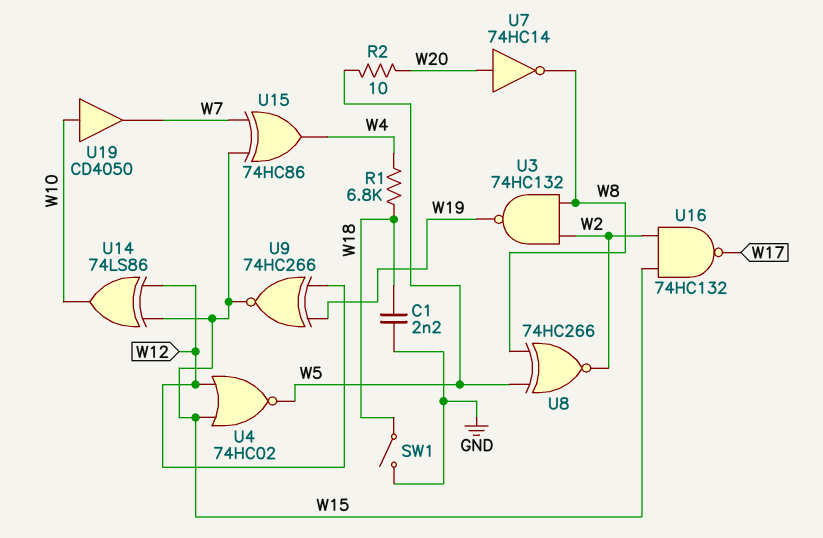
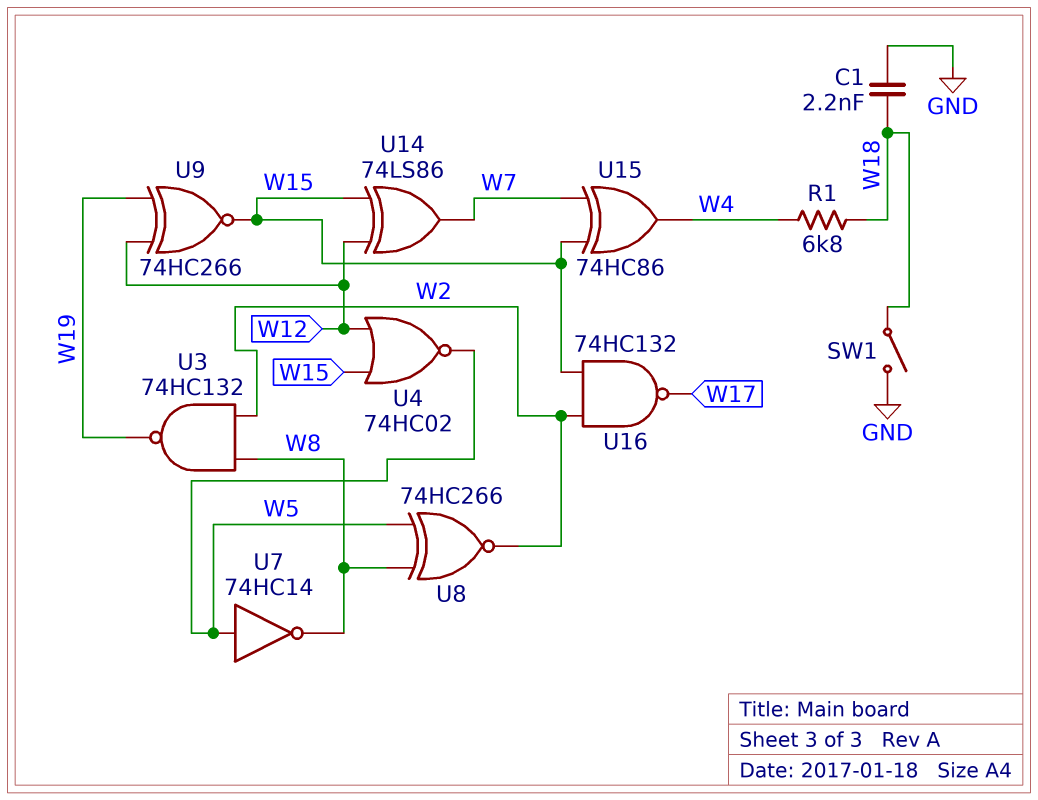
R2: 10 (W5, W20) -> none
U7: NOT 74HC14 (in W20, out W8) -> NOT 74HC14 (in W5, out W8)
U14: XOR 74LS86 (in W12, in W15, out W10) -> XOR 74LS86 (in W12, in W15, out W7)
U19: buffer CD4050 (in W10, out W7) -> none

